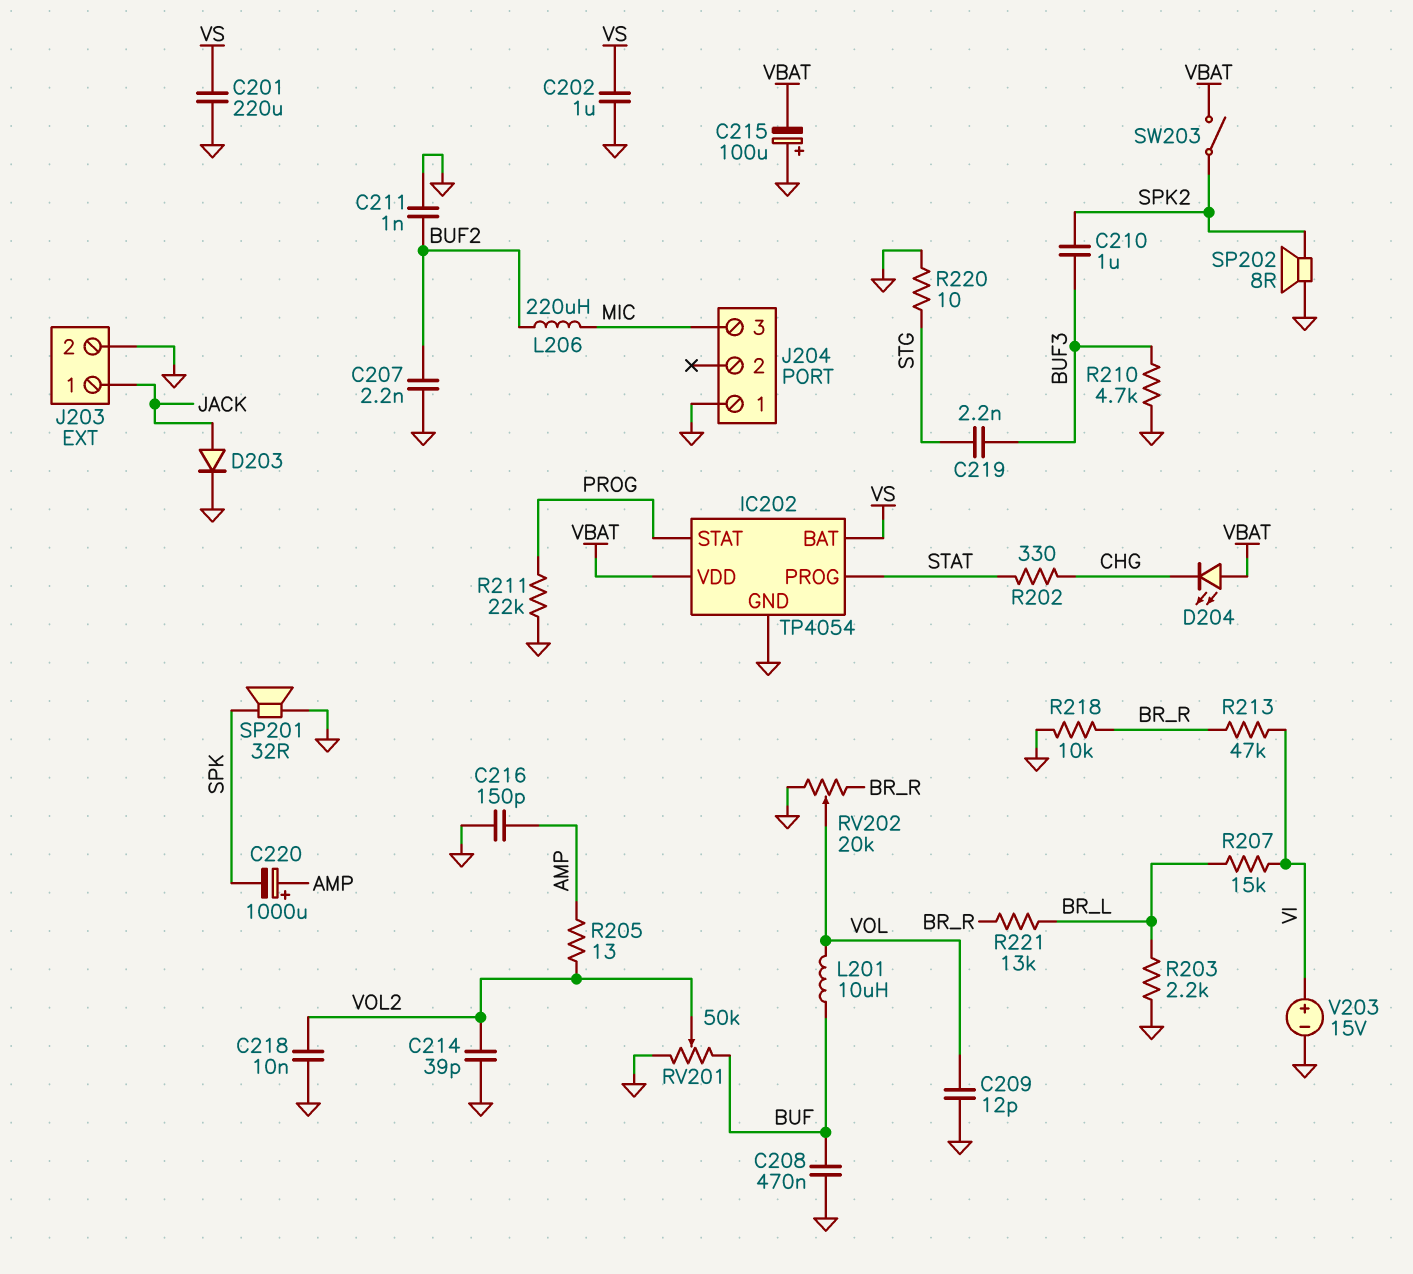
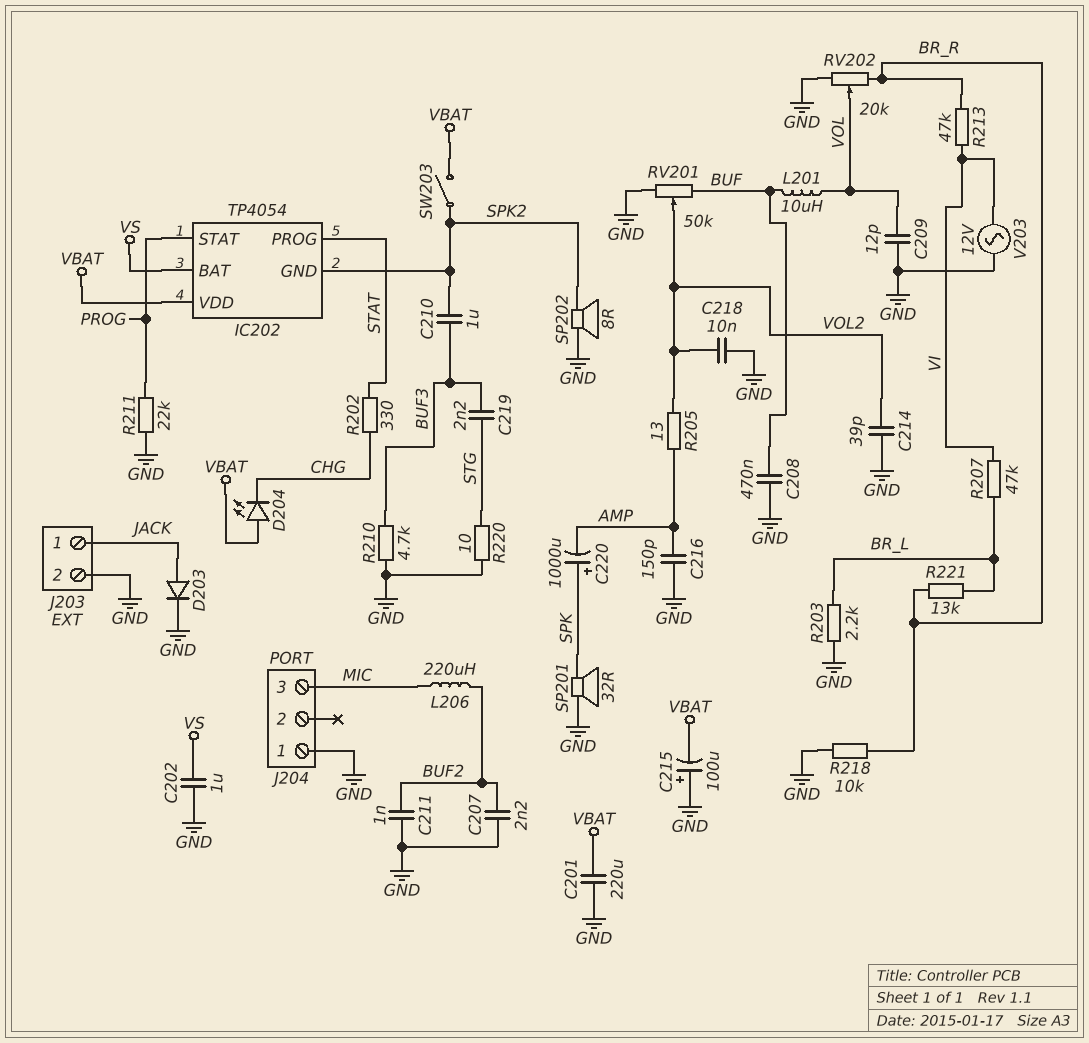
C201: 220uF (GND, VS) -> 220uF (GND, VBAT)
C220: 1000uF (plus AMP, minus SPK) -> 1000uF (plus SPK, minus AMP)
IC202 pin GND: GND -> SPK2
R207: 15k (BR_L, VI) -> 47k (BR_L, VI)
V203: 15V (plus VI, minus GND) -> AC 12V (GND, VI)

